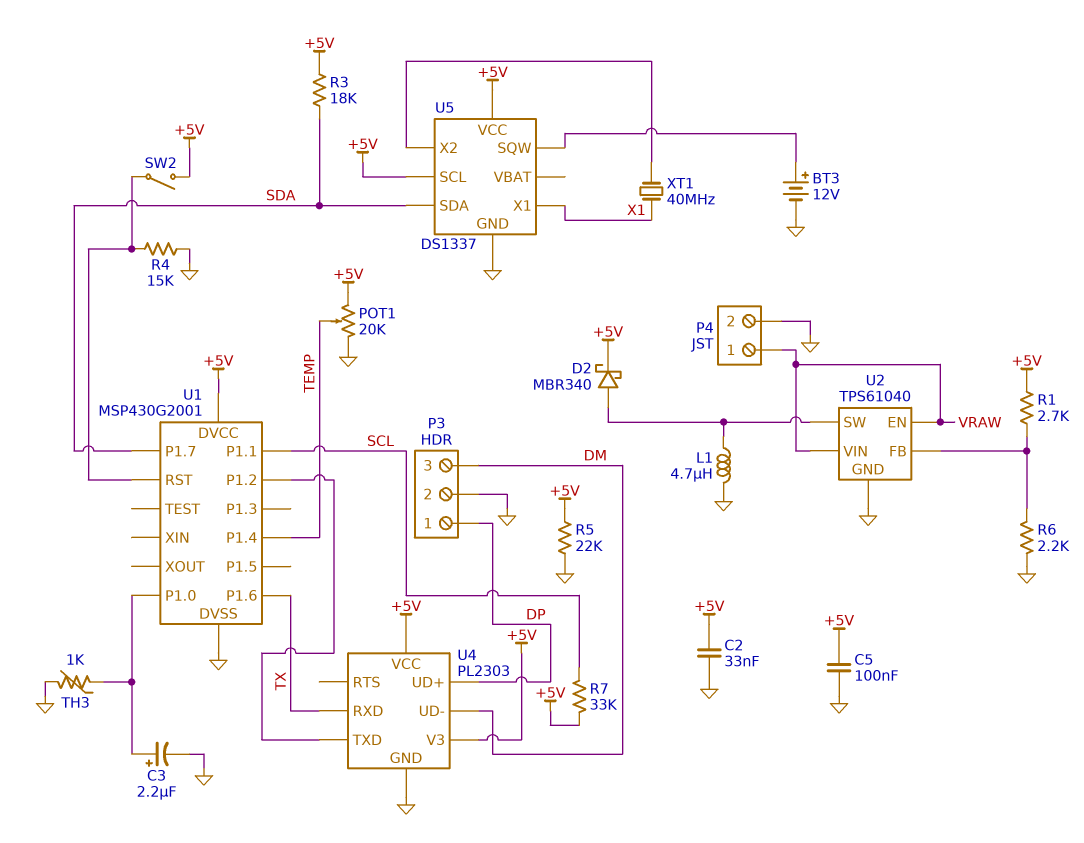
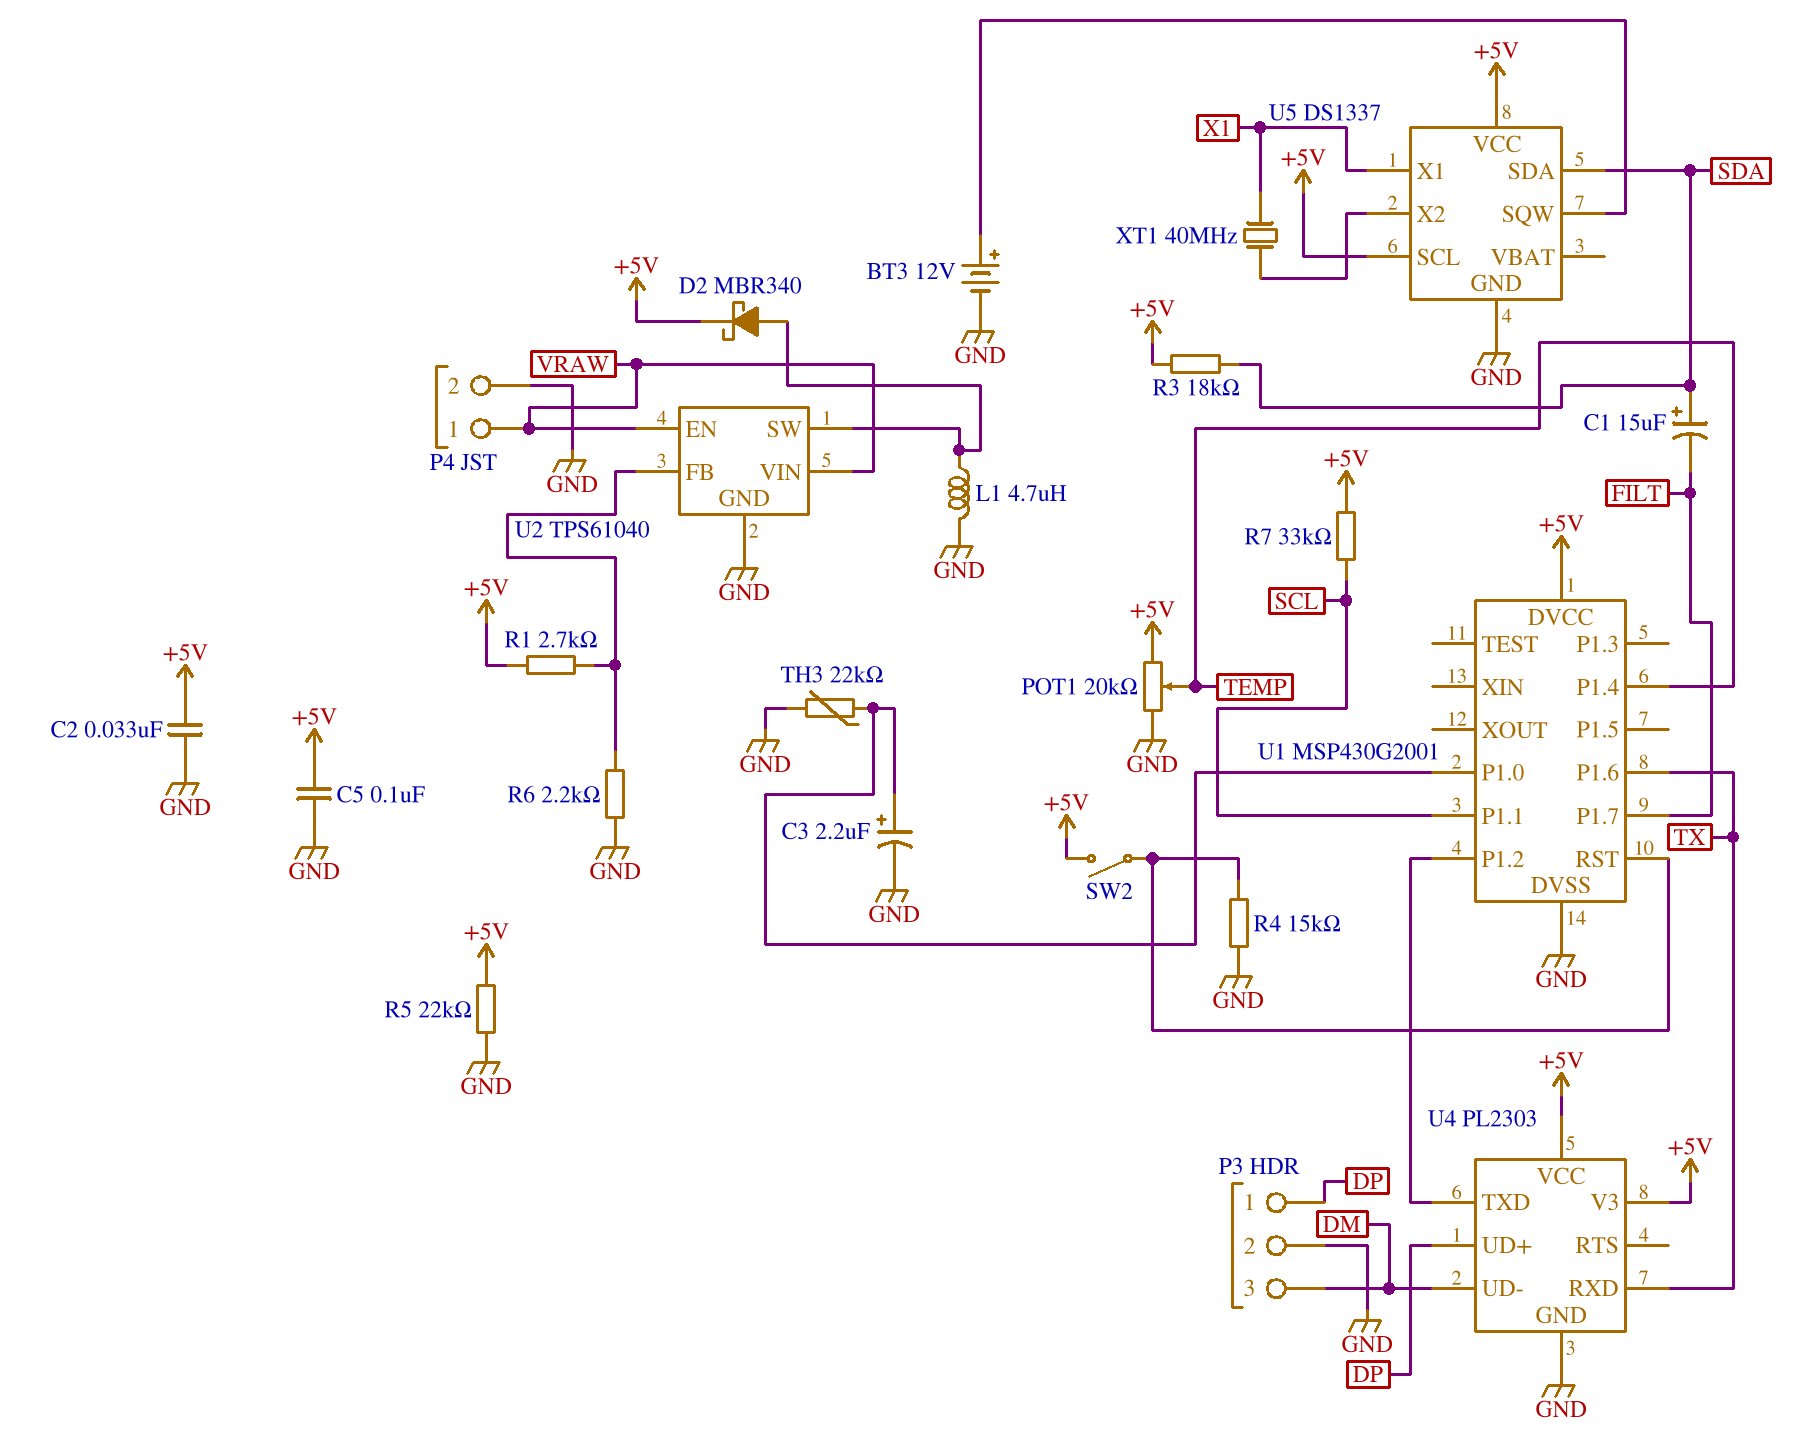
C1: none -> 15uF (plus SDA, minus FILT)
TH3: 1k (GND, U1/P1.0) -> 22k (GND, U1/P1.0)
U1 pin P1.7: SDA -> FILT

